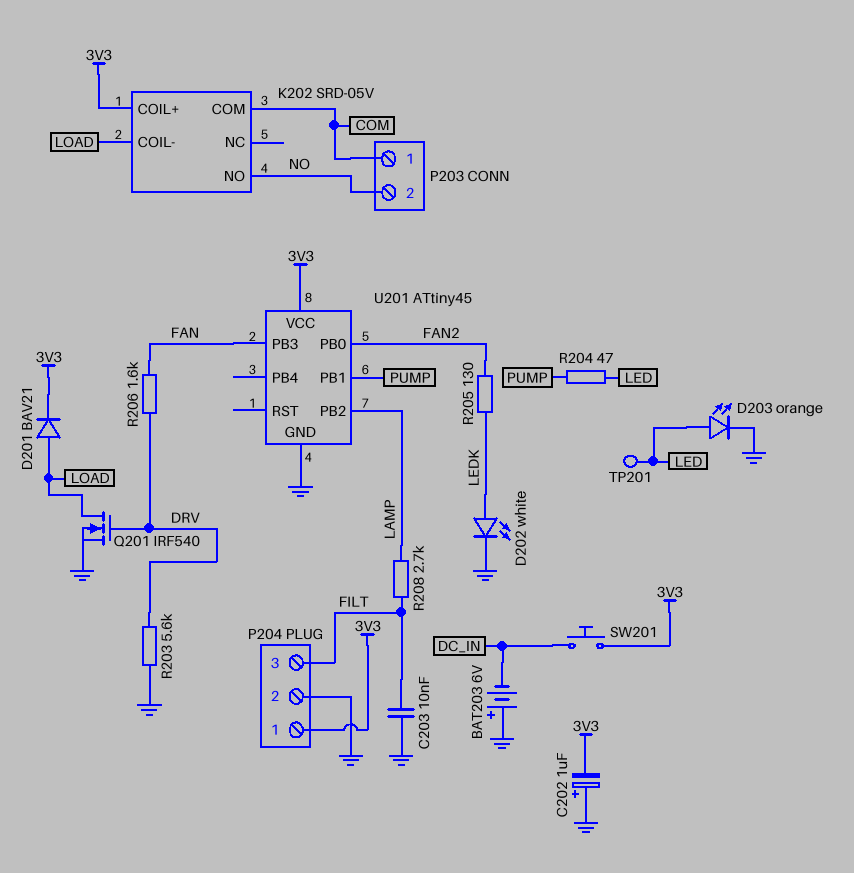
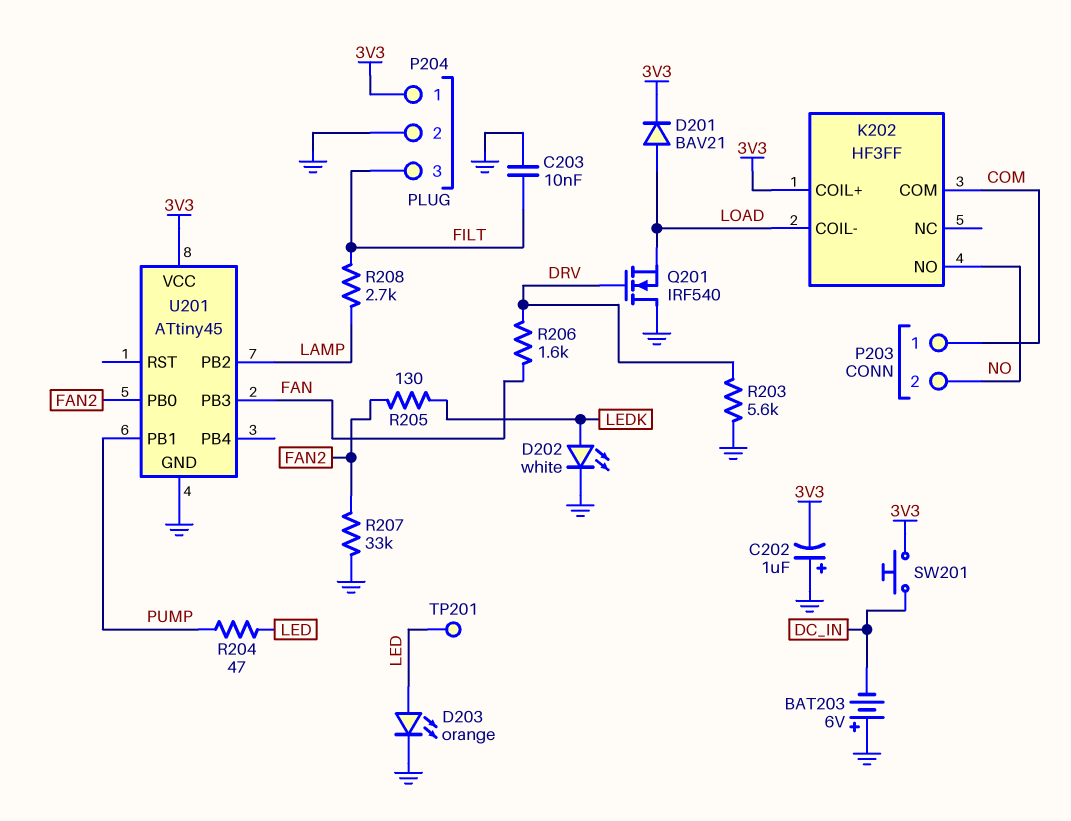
K202: SRD-05V -> HF3FF
Q201: NMOS IRF540 (G DRV, D LOAD, S GND) -> NMOS IRF540 (G DRV, D GND, S LOAD)
R207: none -> 33k (FAN2, GND)

